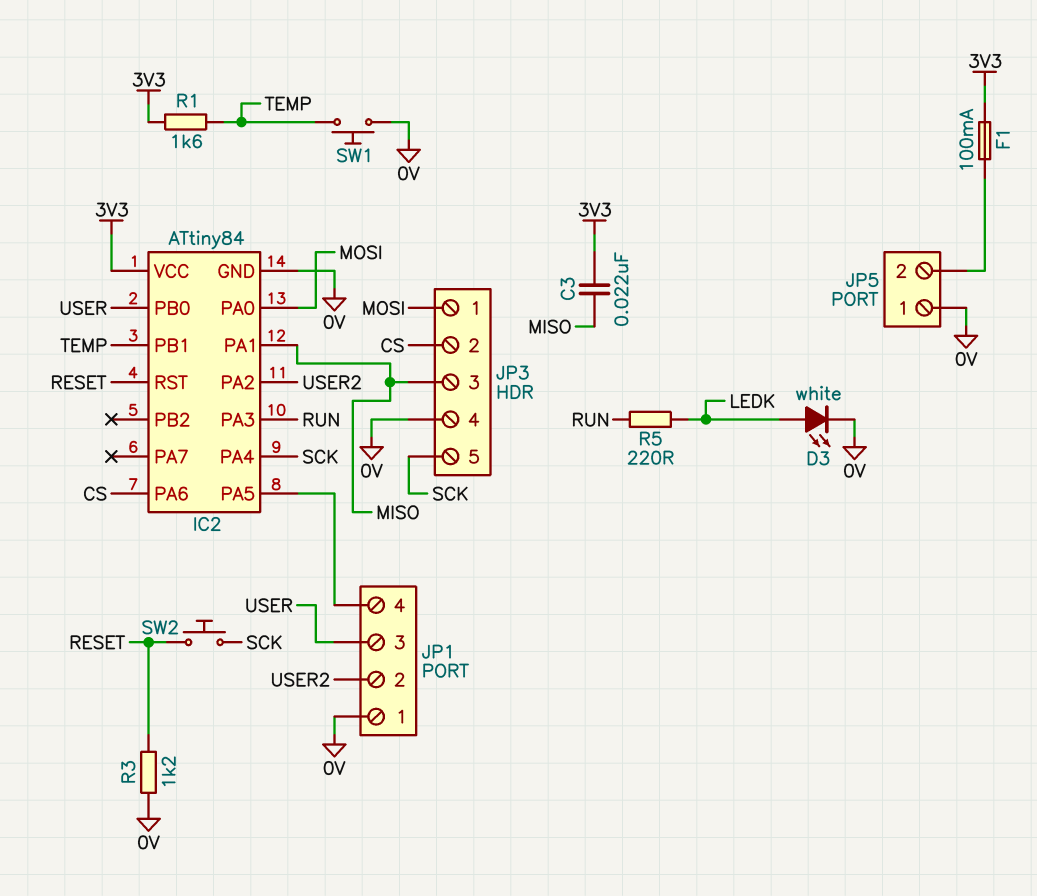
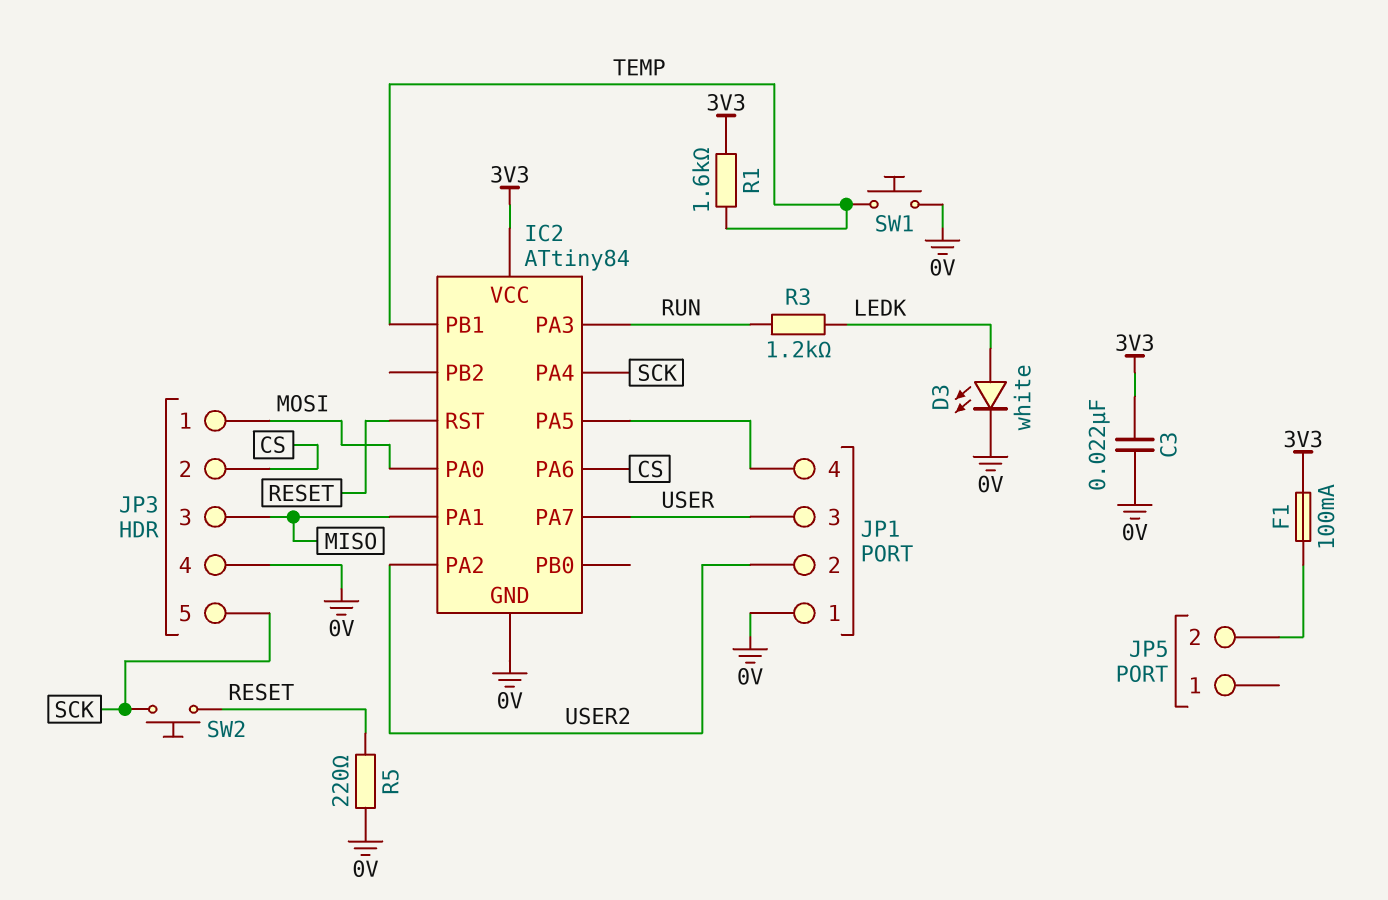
C3: 22nF (3V3, MISO) -> 22nF (0V, 3V3)
IC2 pin PA7: none -> USER
IC2 pin PB0: USER -> none
JP5 pin 1: 0V -> none
R3: 1.2k (0V, RESET) -> 1.2k (LEDK, RUN)
R5: 220 (LEDK, RUN) -> 220 (0V, RESET)

